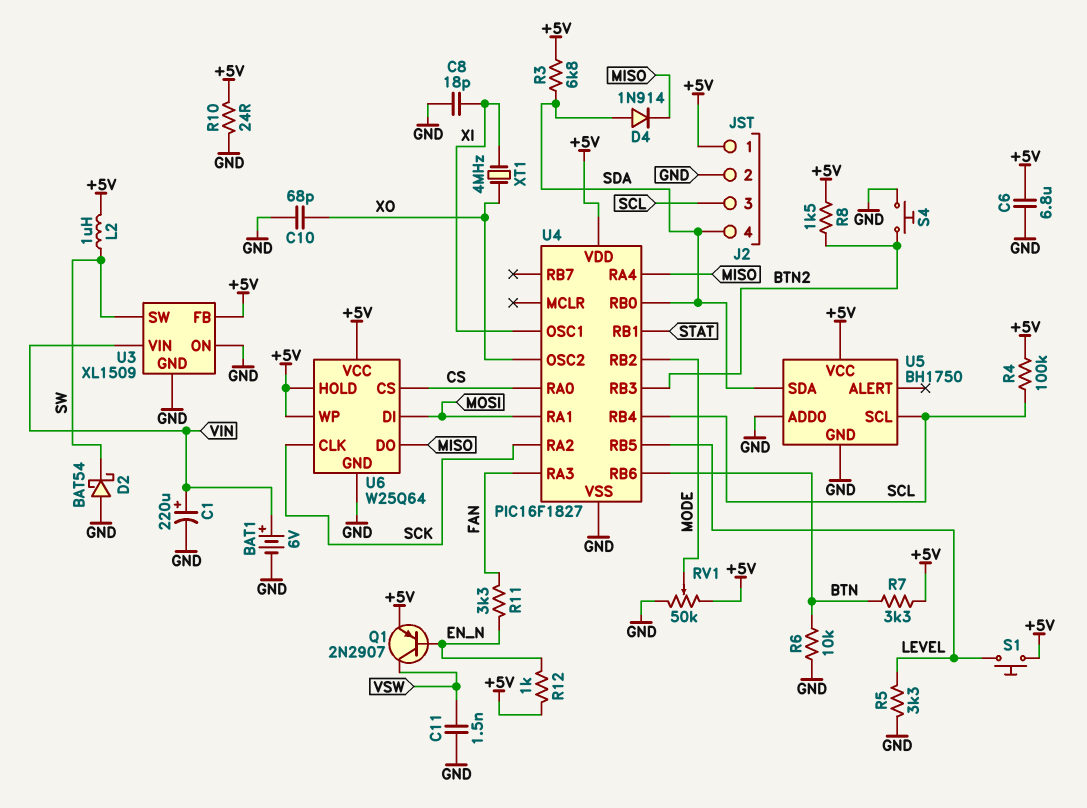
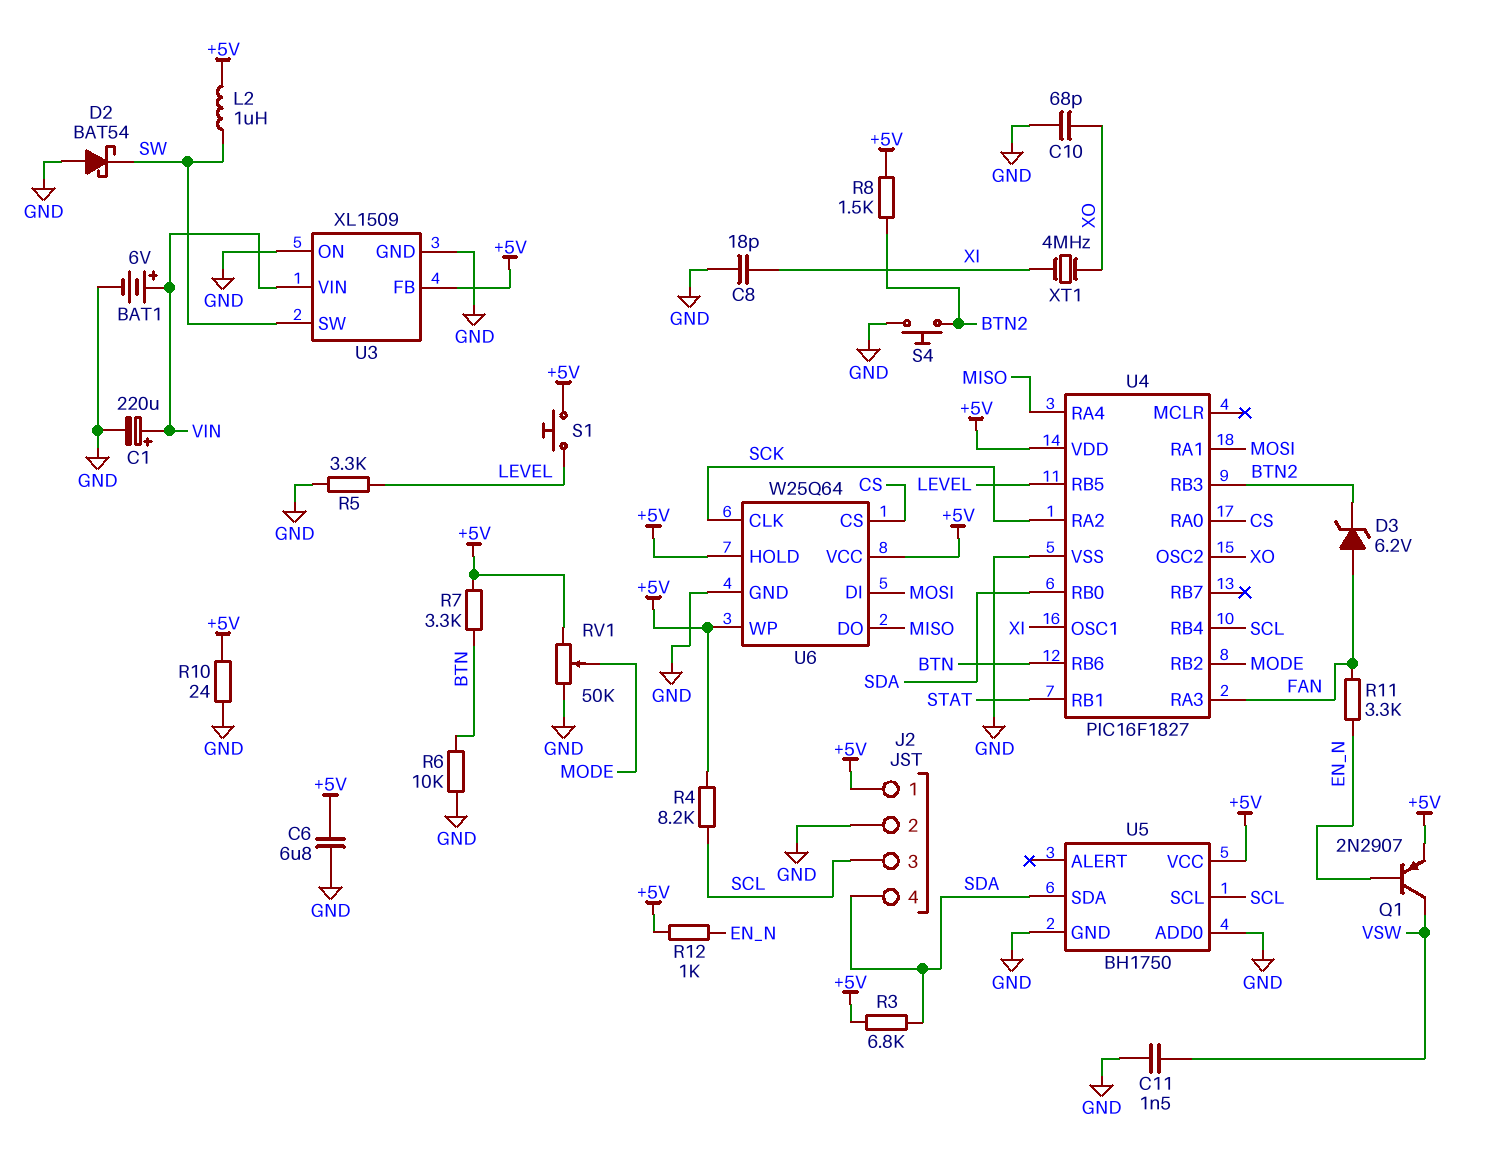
D3: none -> zener 6.2V (A FAN, K BTN2)
D4: diode 1N914 (A SDA, K MISO) -> none
R4: 100k (+5V, SCL) -> 8.2k (+5V, SCL)

